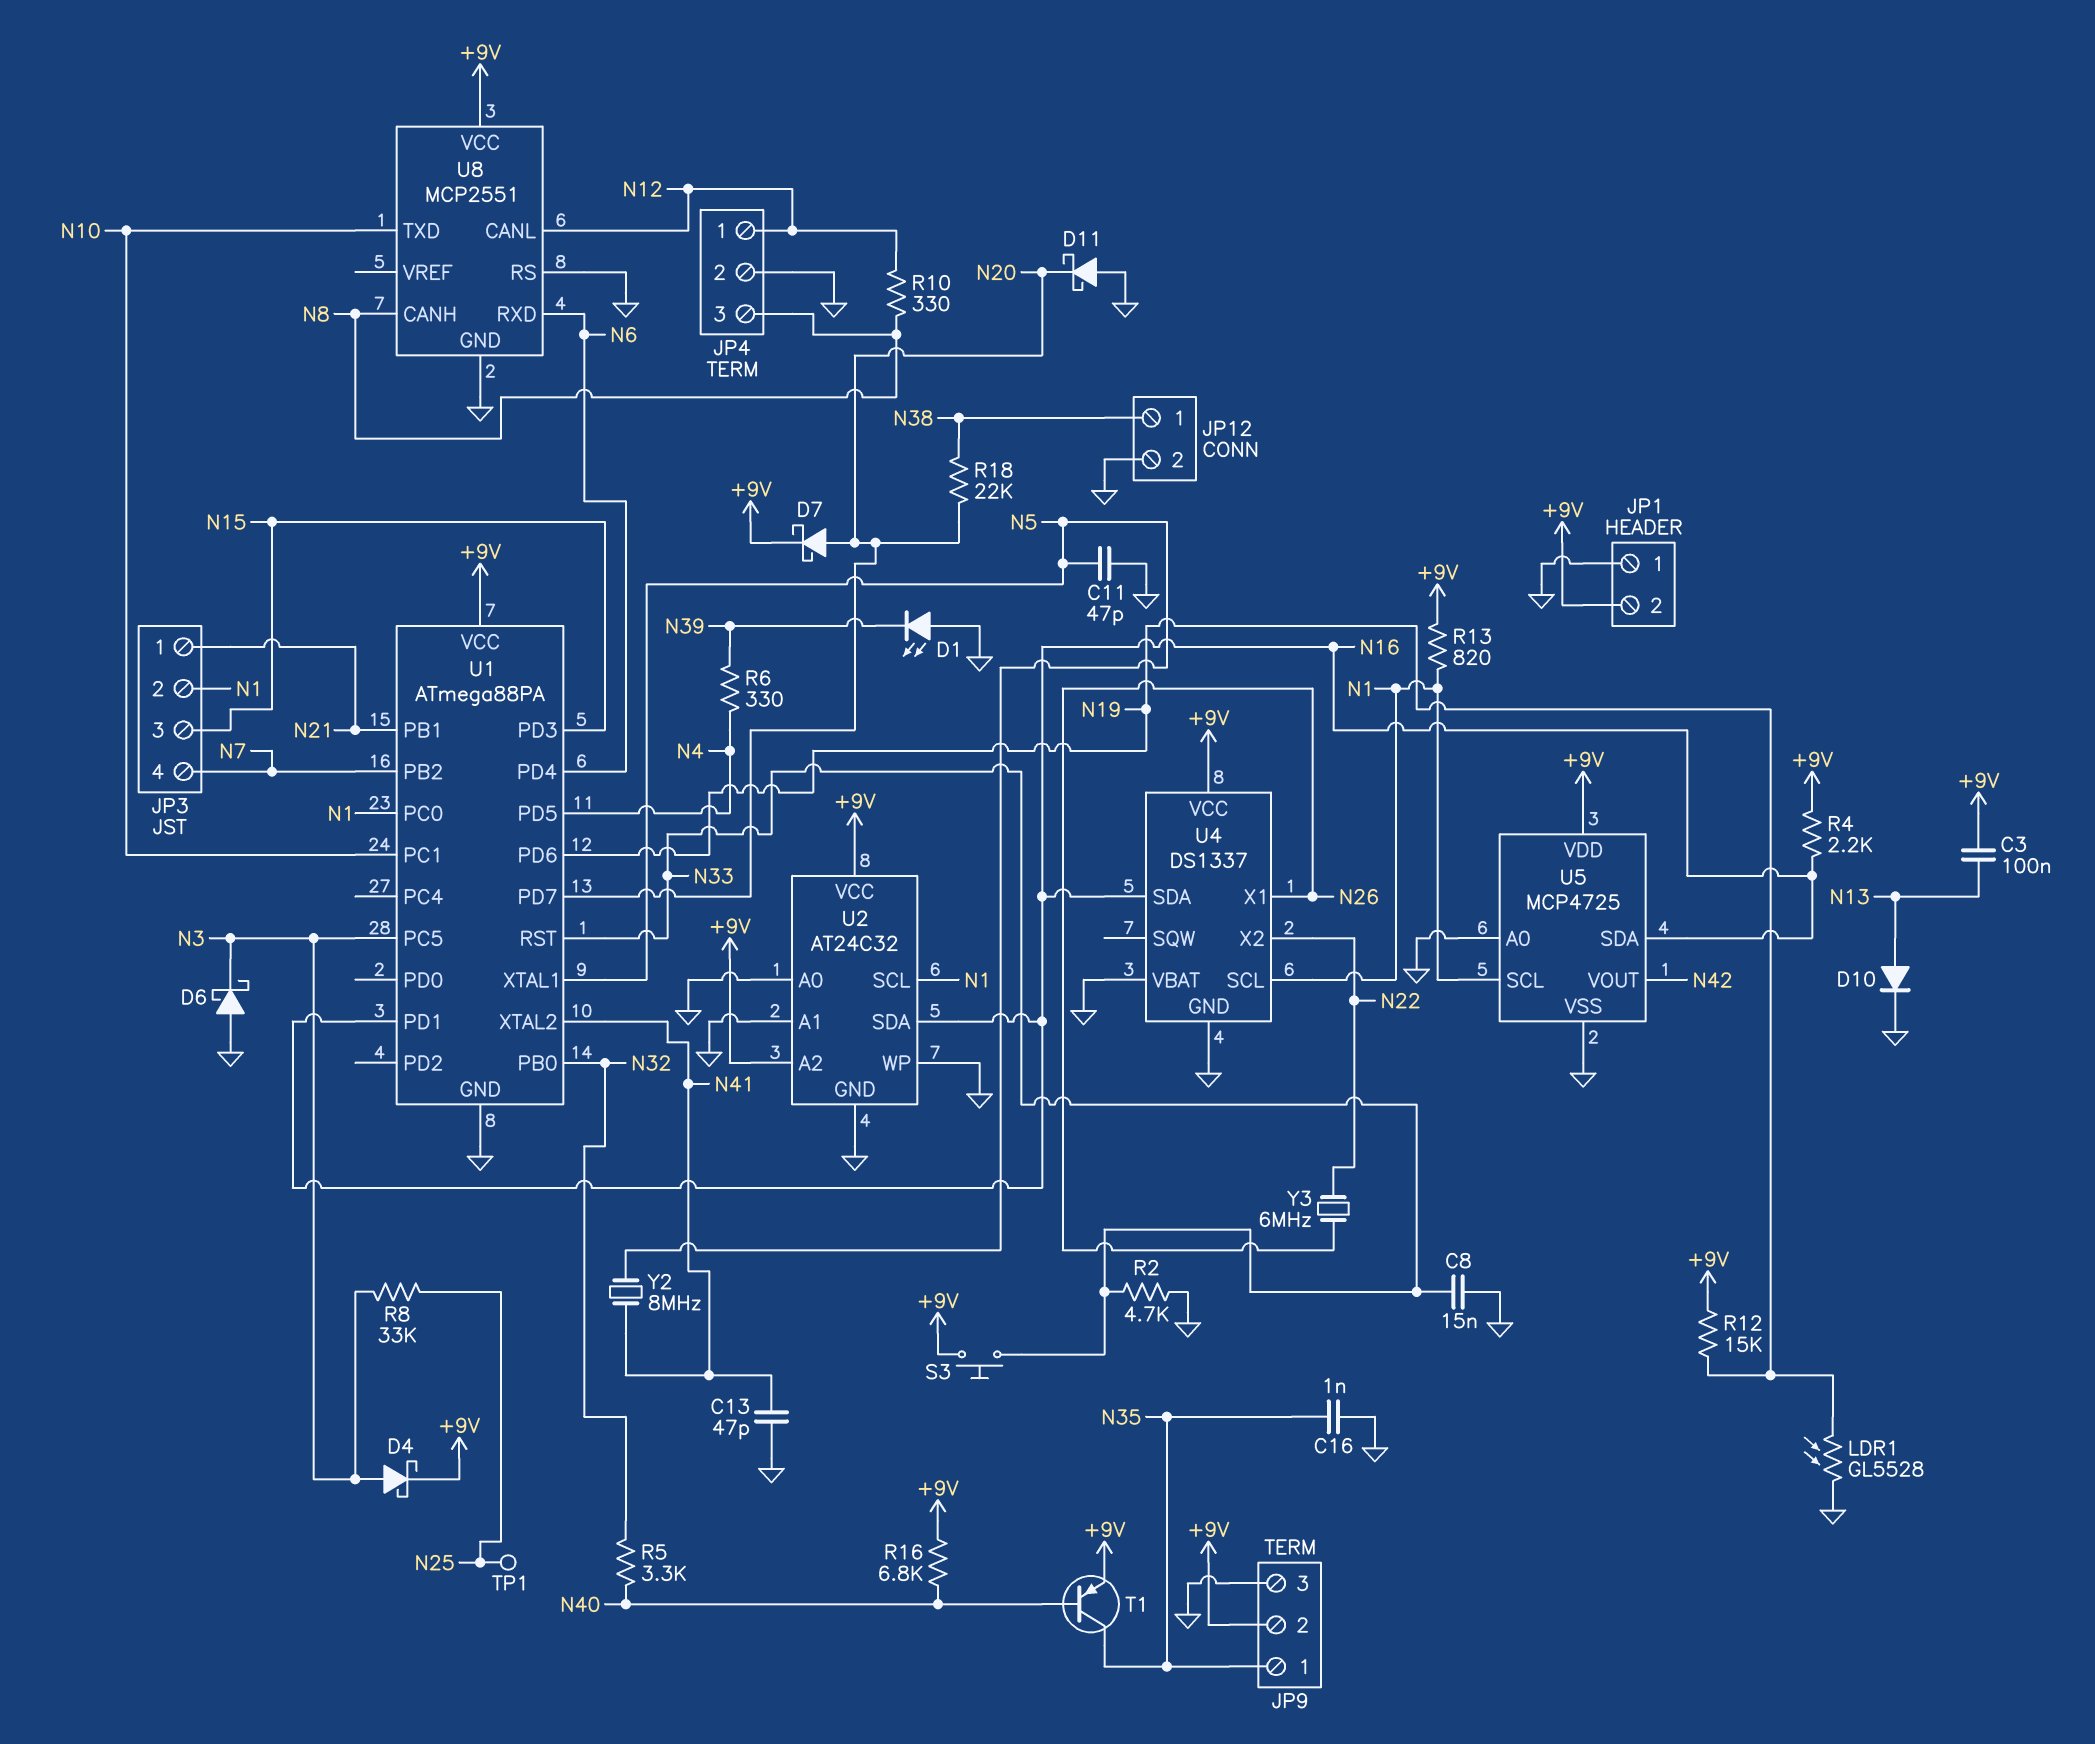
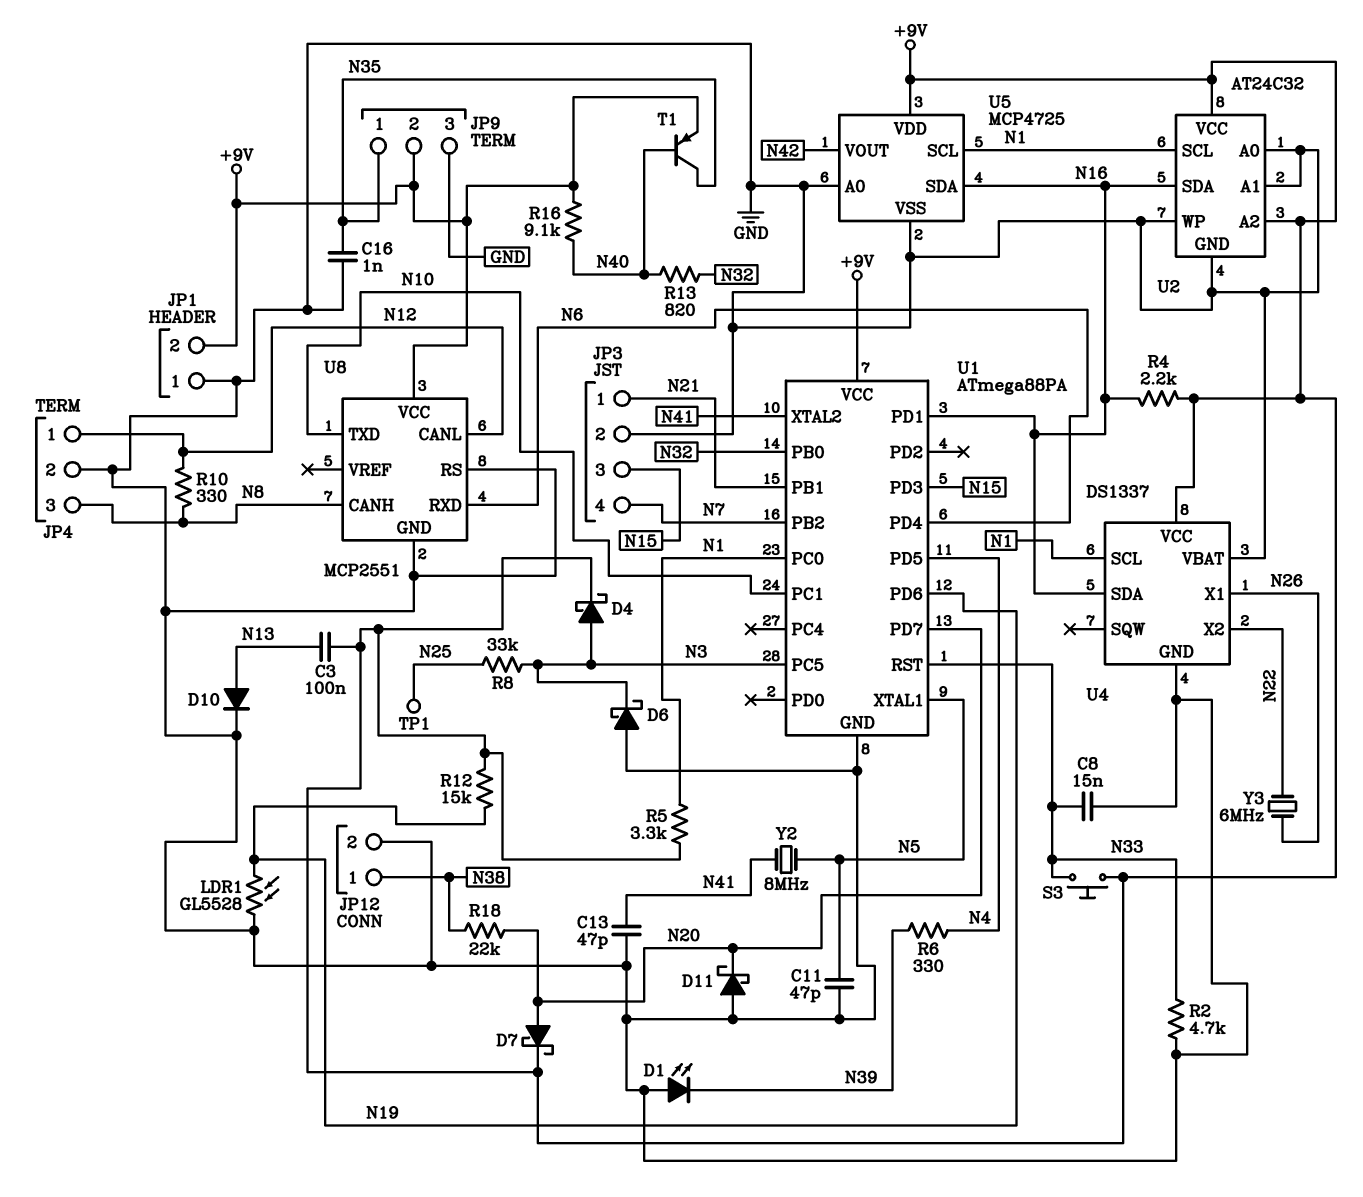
JP3 pin 2: N1 -> GND
R5: 3.3k (N32, N40) -> 3.3k (+9V, N1)
R13: 820 (+9V, N1) -> 820 (N32, N40)
R16: 6.8k (+9V, N40) -> 9.1k (+9V, N40)

